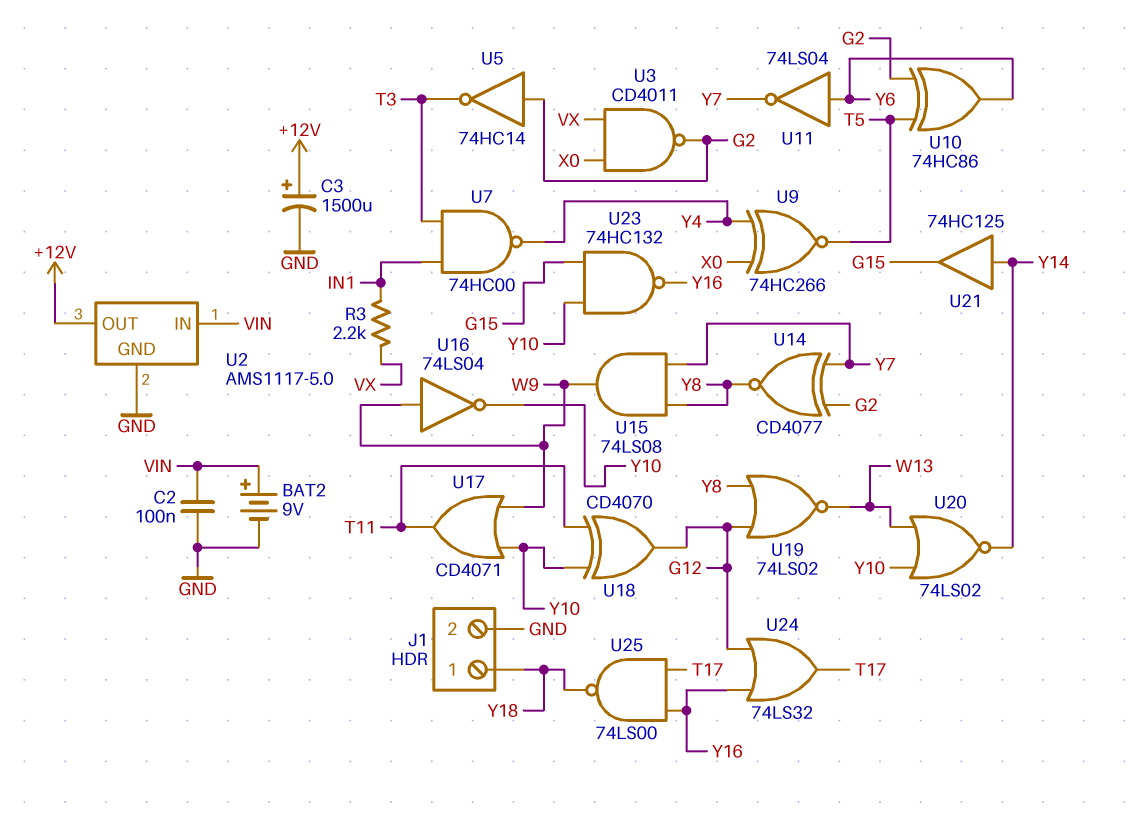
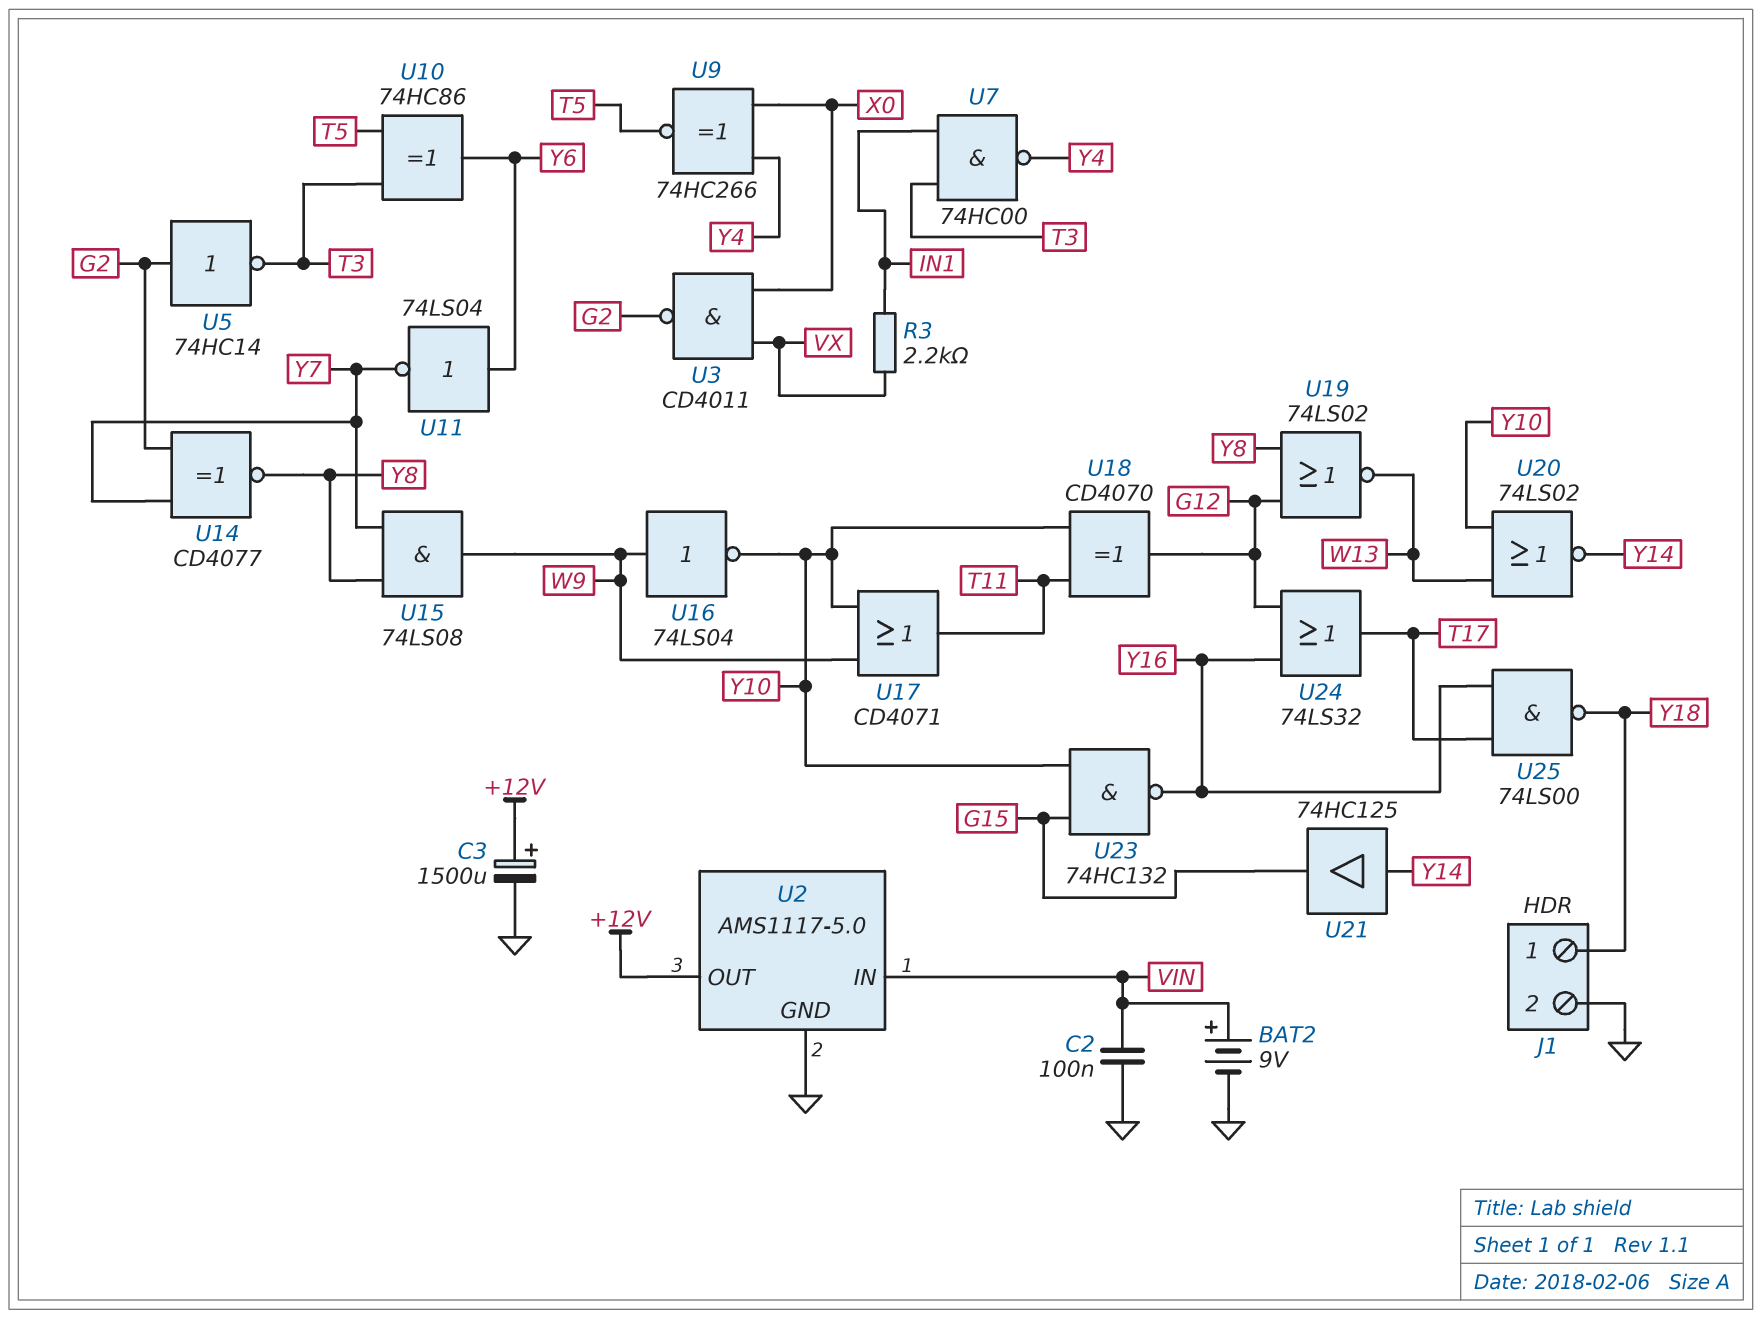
U10: XOR 74HC86 (in G2, in T5, out Y6) -> XOR 74HC86 (in T3, in T5, out Y6)

